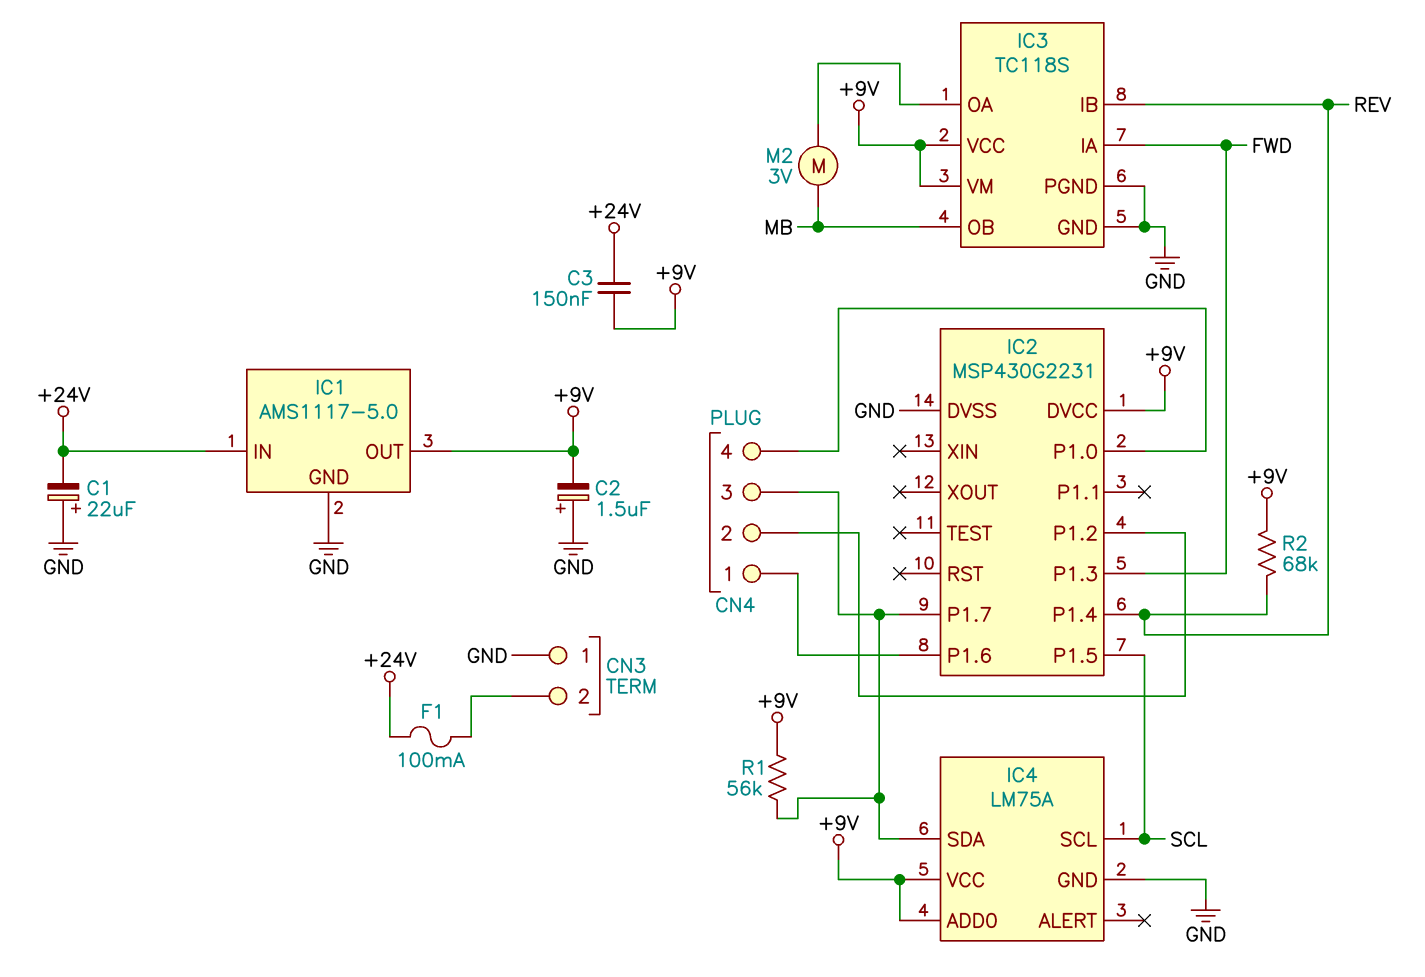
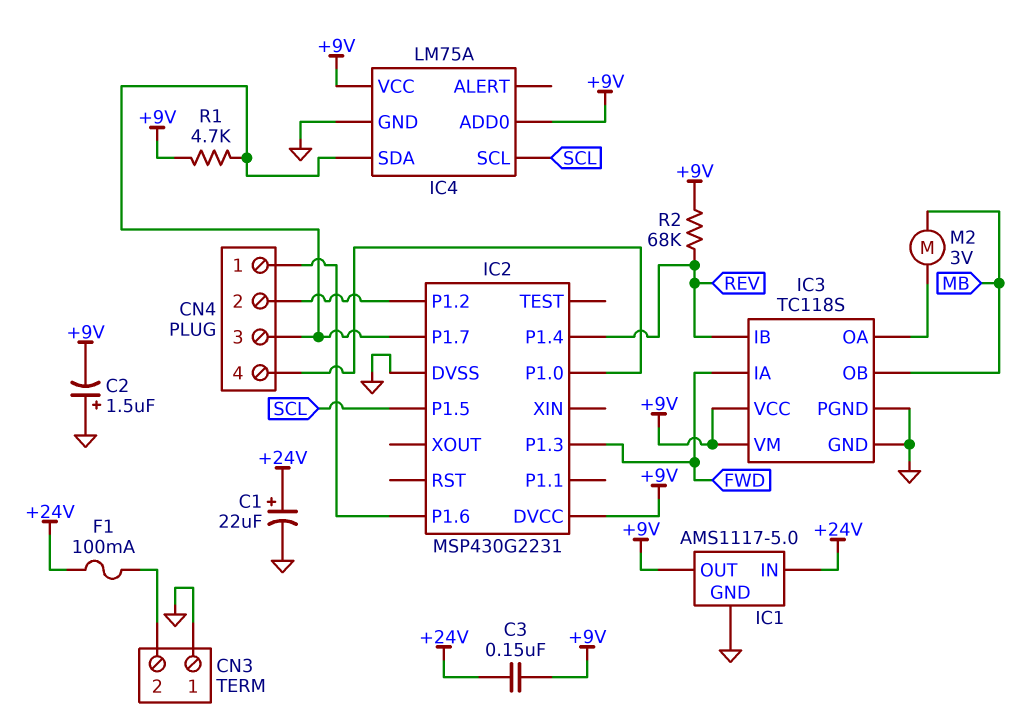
C1: 22uF (plus GND, minus +24V) -> 22uF (plus +24V, minus GND)
R1: 56k (+9V, CN4/3) -> 4.7k (+9V, CN4/3)

